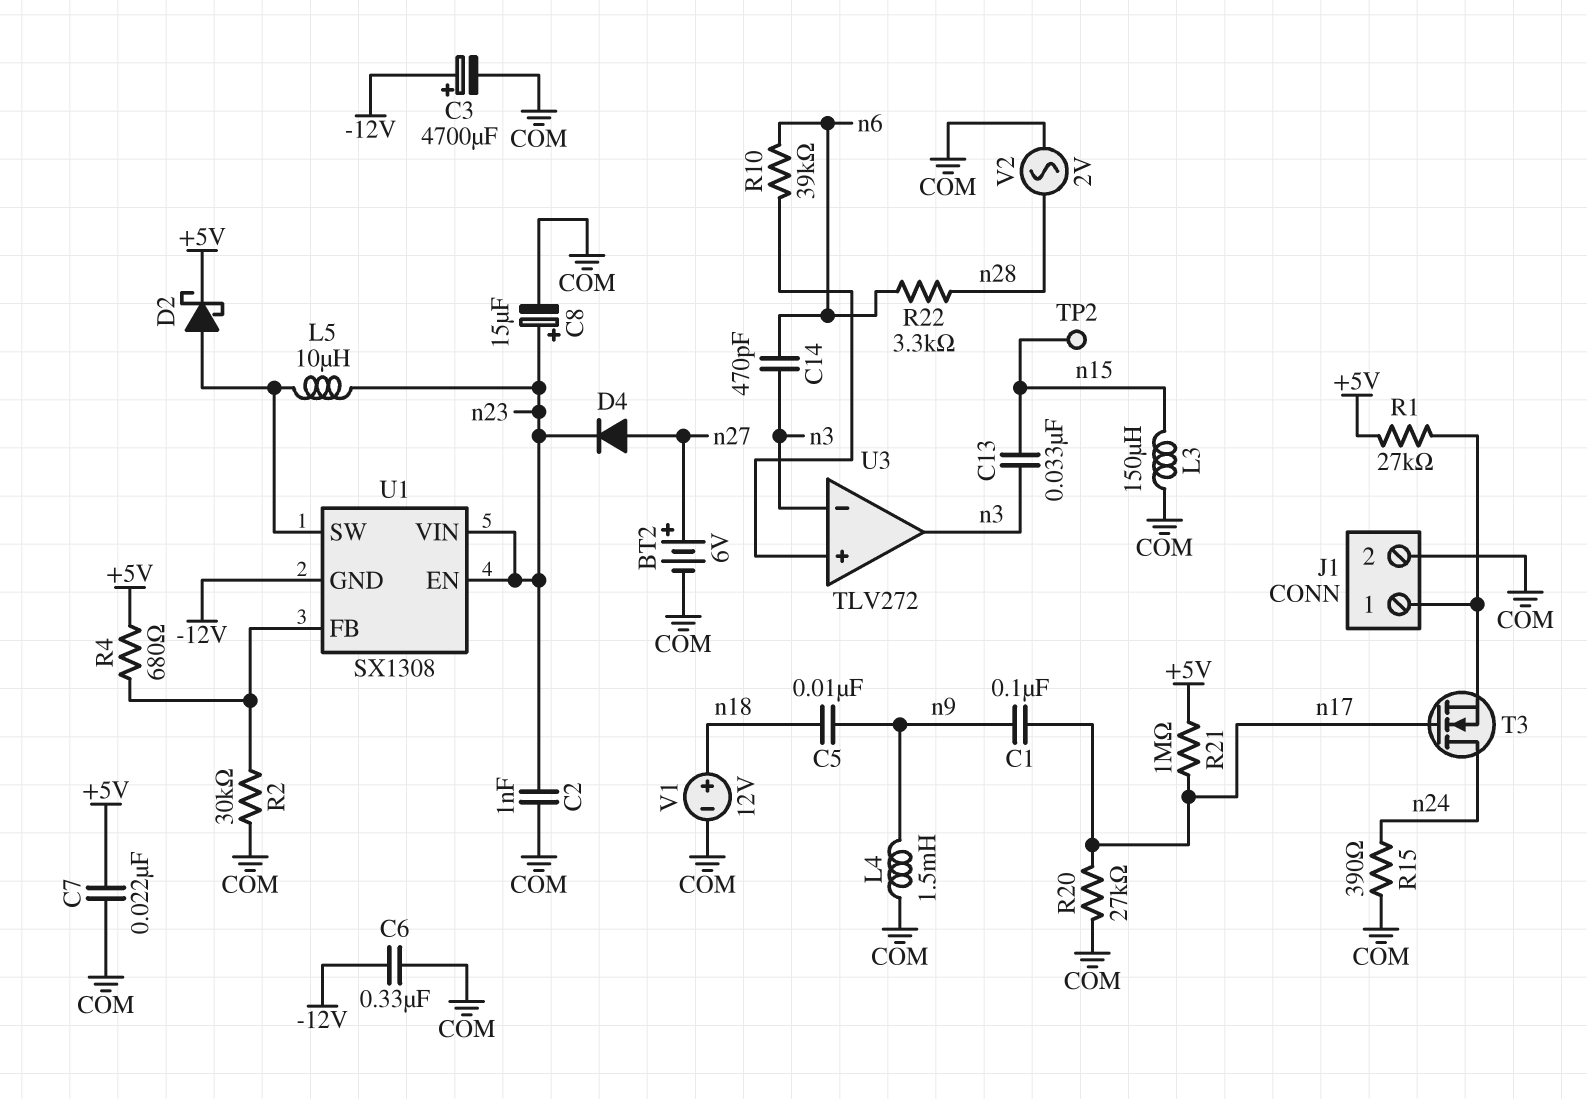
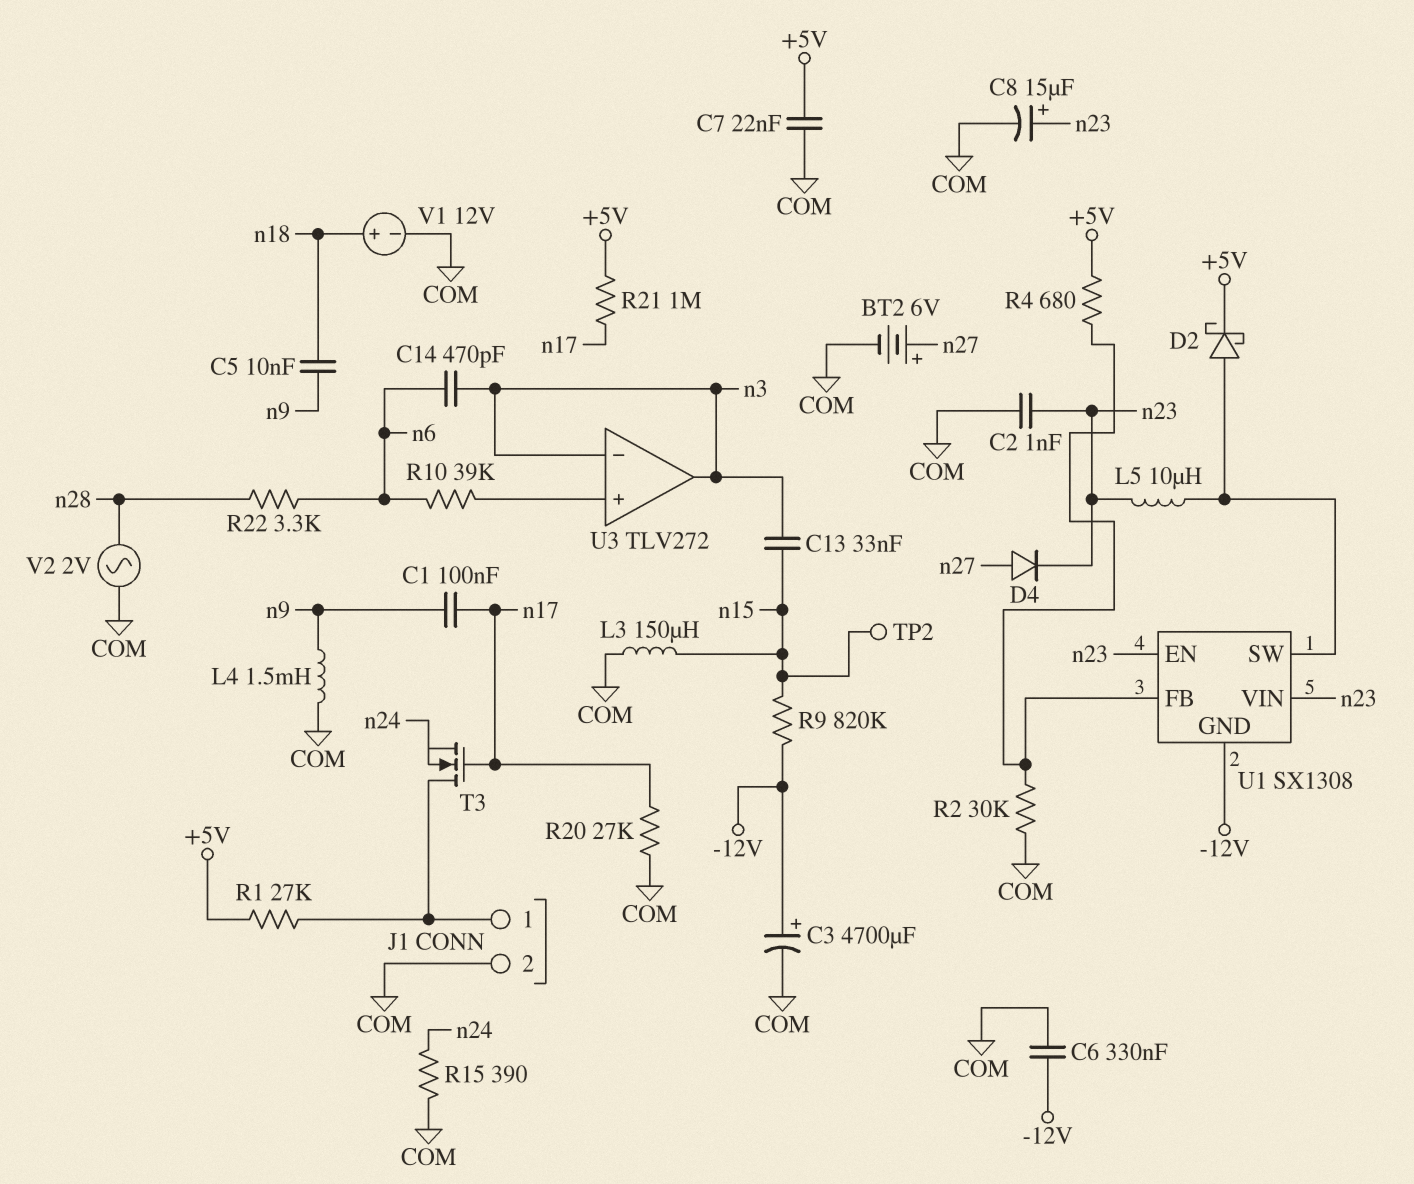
R9: none -> 820k (-12V, n15)
T3: NMOS (G n17, D n24, S J1/1) -> NMOS (G n17, D J1/1, S n24)

